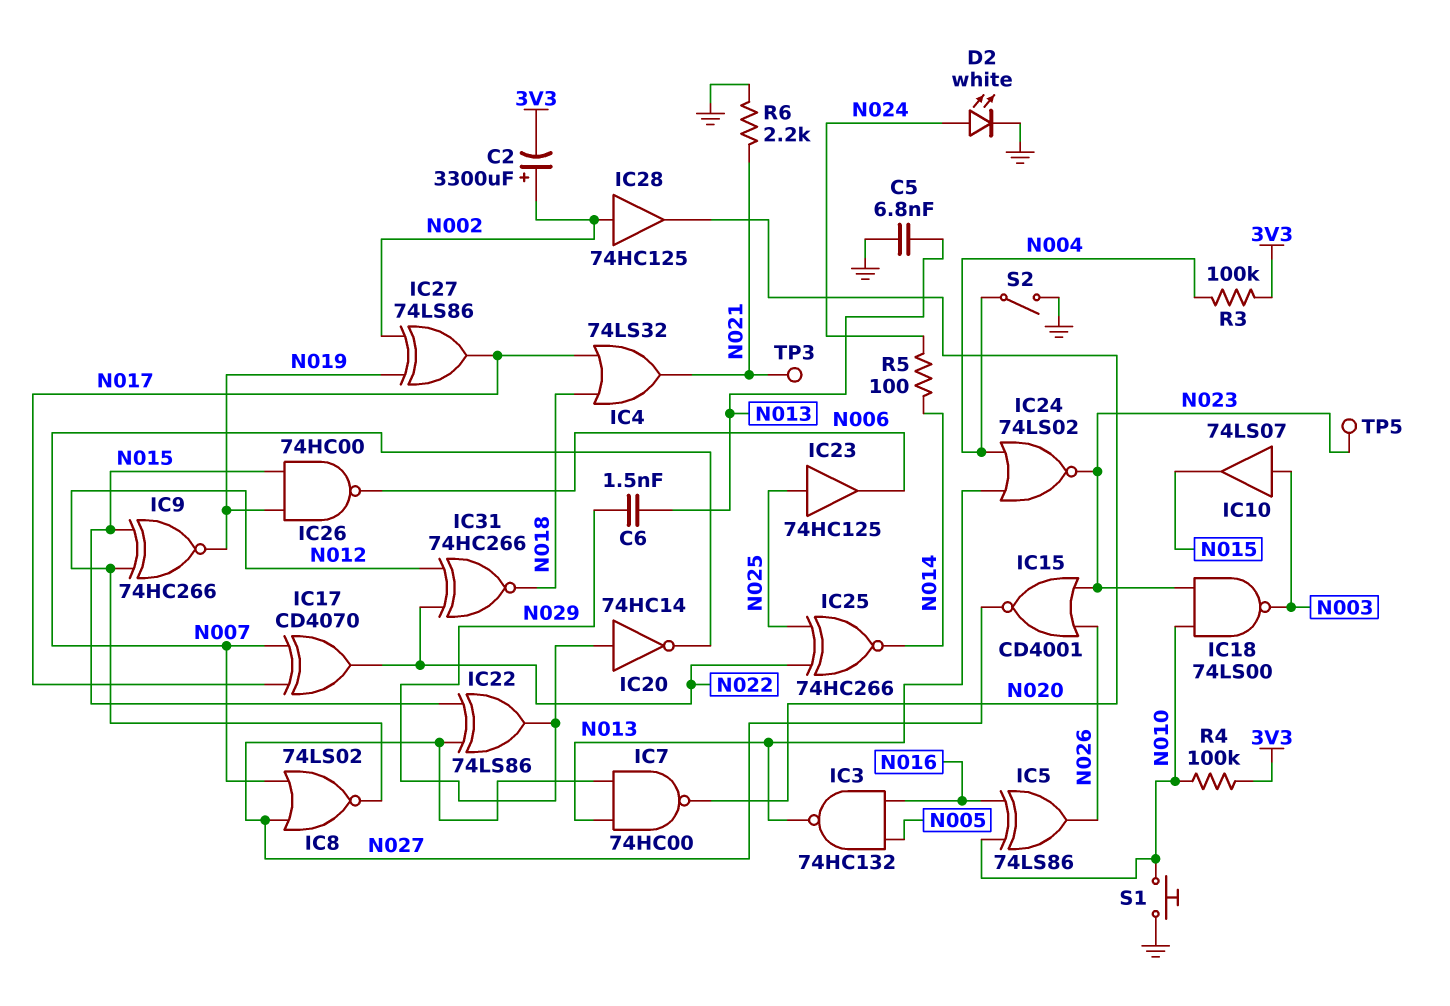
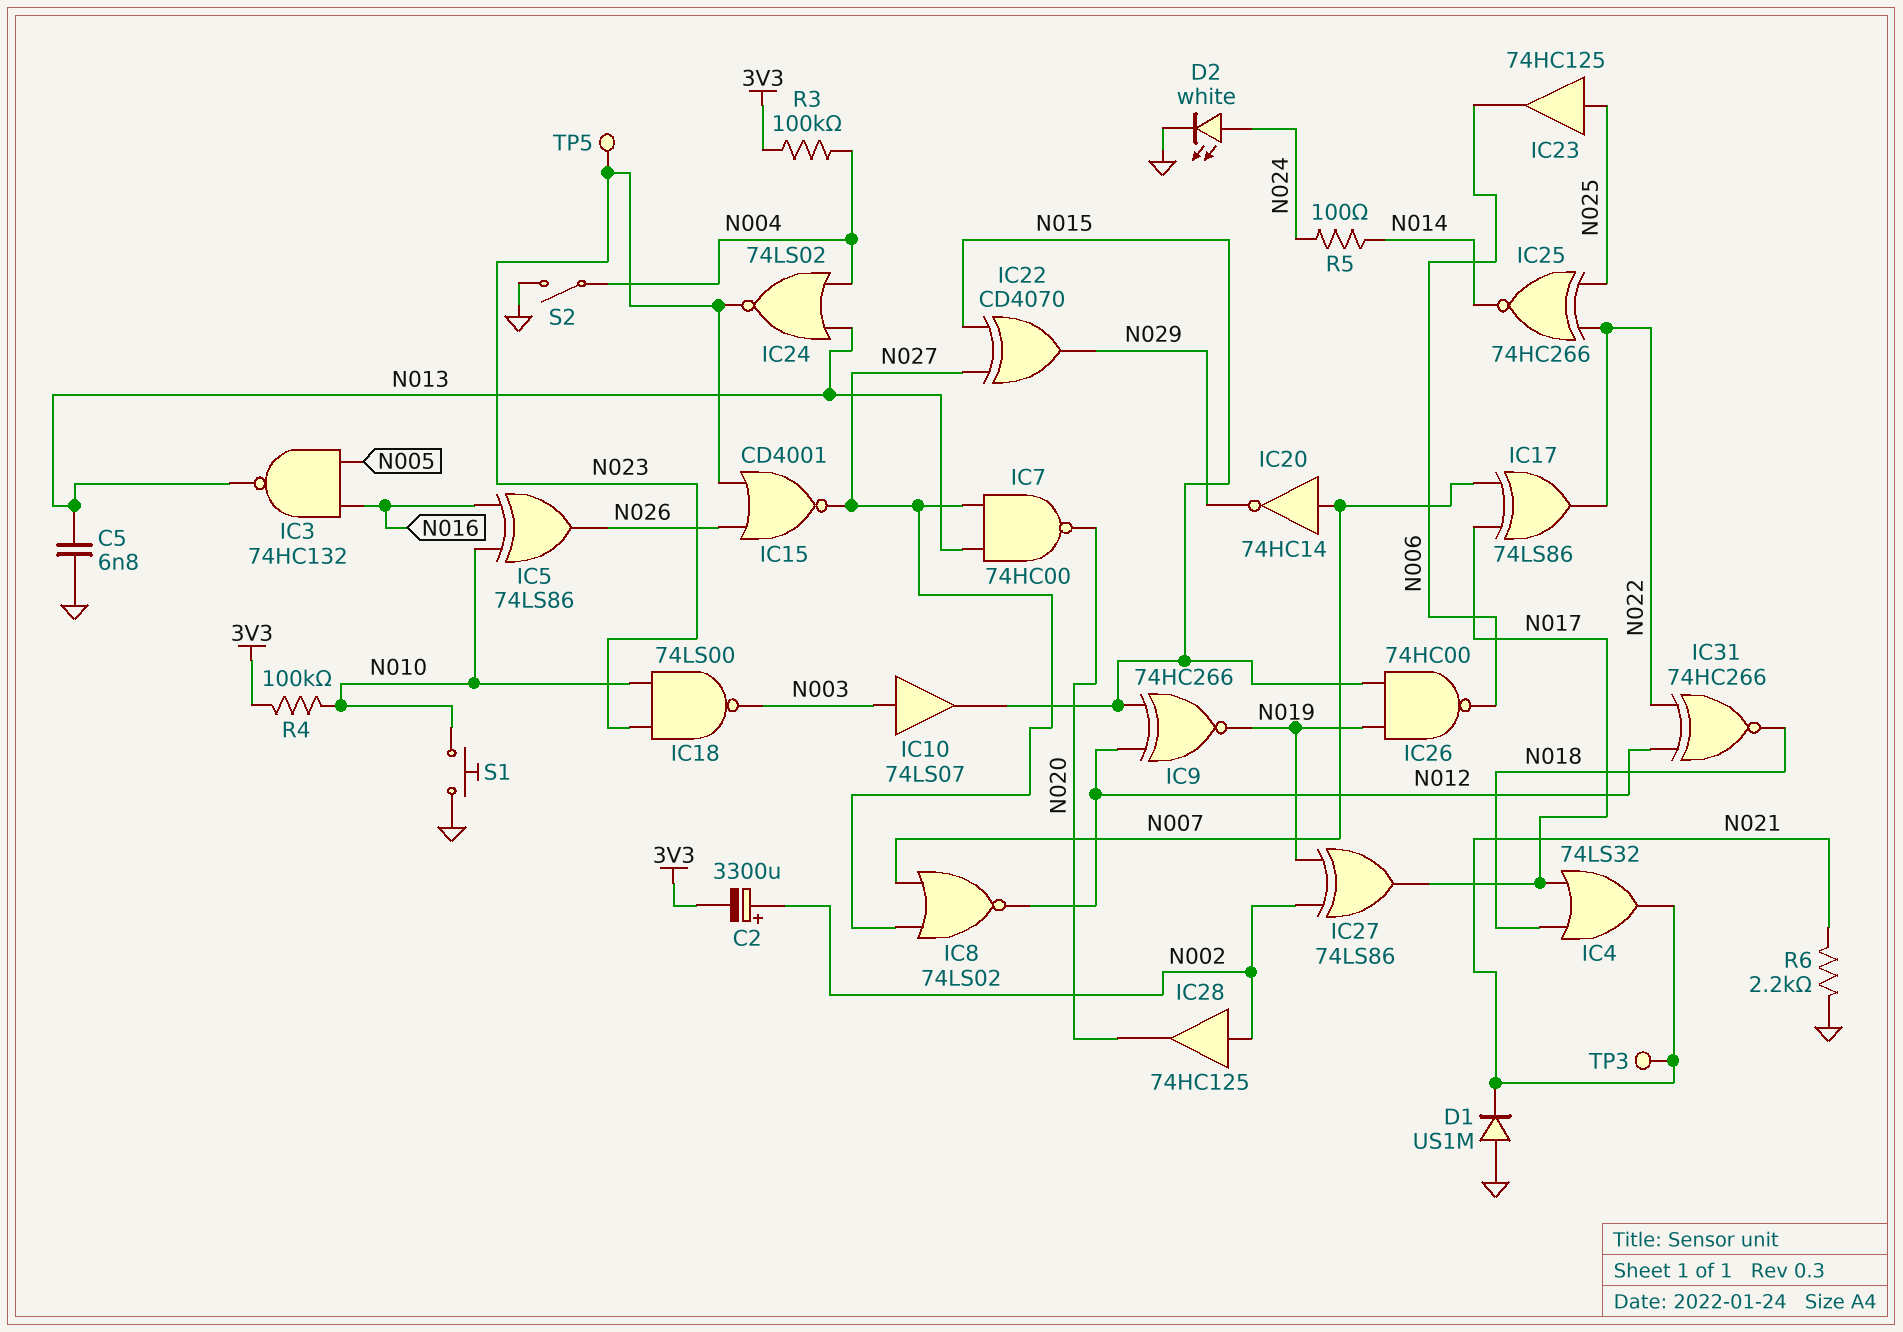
C6: 1.5nF (N013, N029) -> none
D1: none -> diode US1M (A GND, K N021)
IC17: XOR CD4070 (in N007, in N017, out N022) -> XOR 74LS86 (in N007, in N017, out N022)
IC20: NOT 74HC14 (in N029, out N007) -> NOT 74HC14 (in N007, out N029)
IC22: XOR 74LS86 (in N015, in N027, out N029) -> XOR CD4070 (in N015, in N027, out N029)

